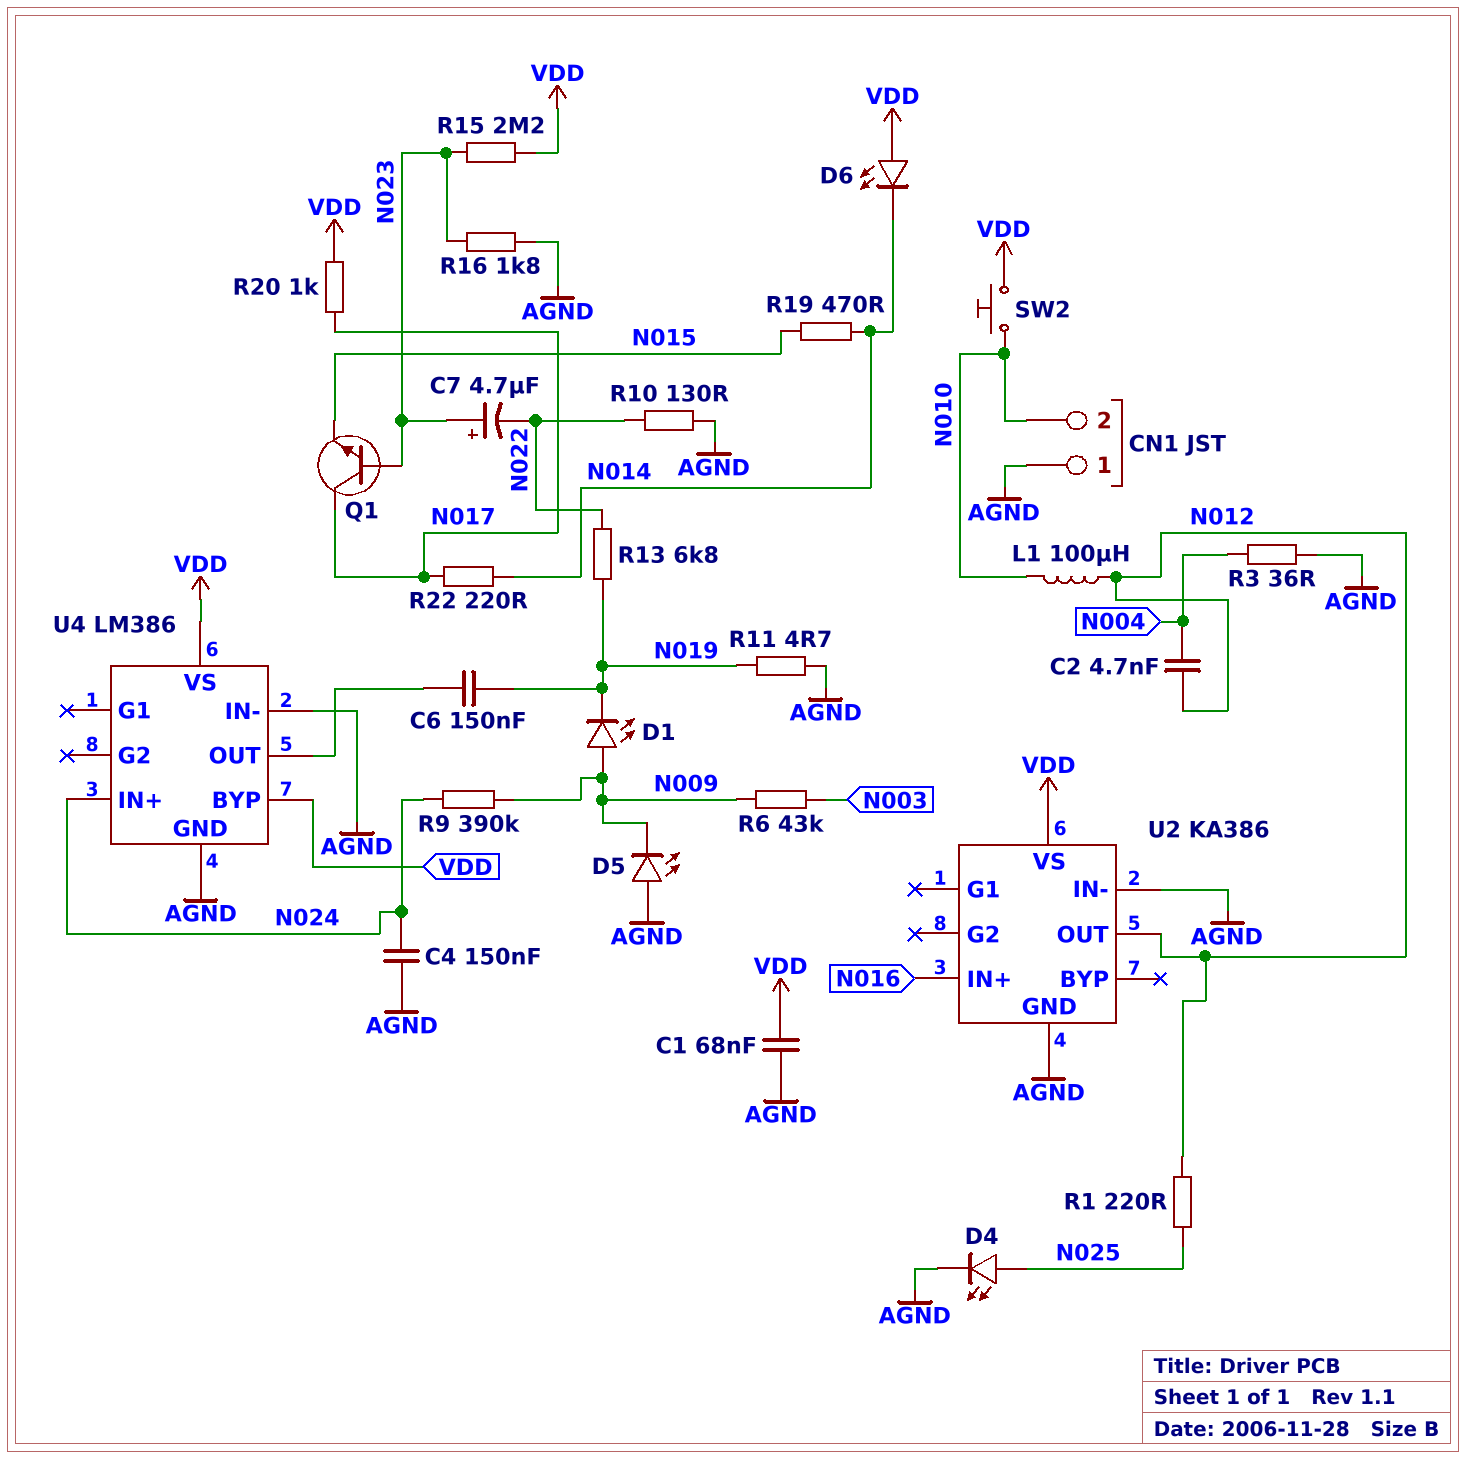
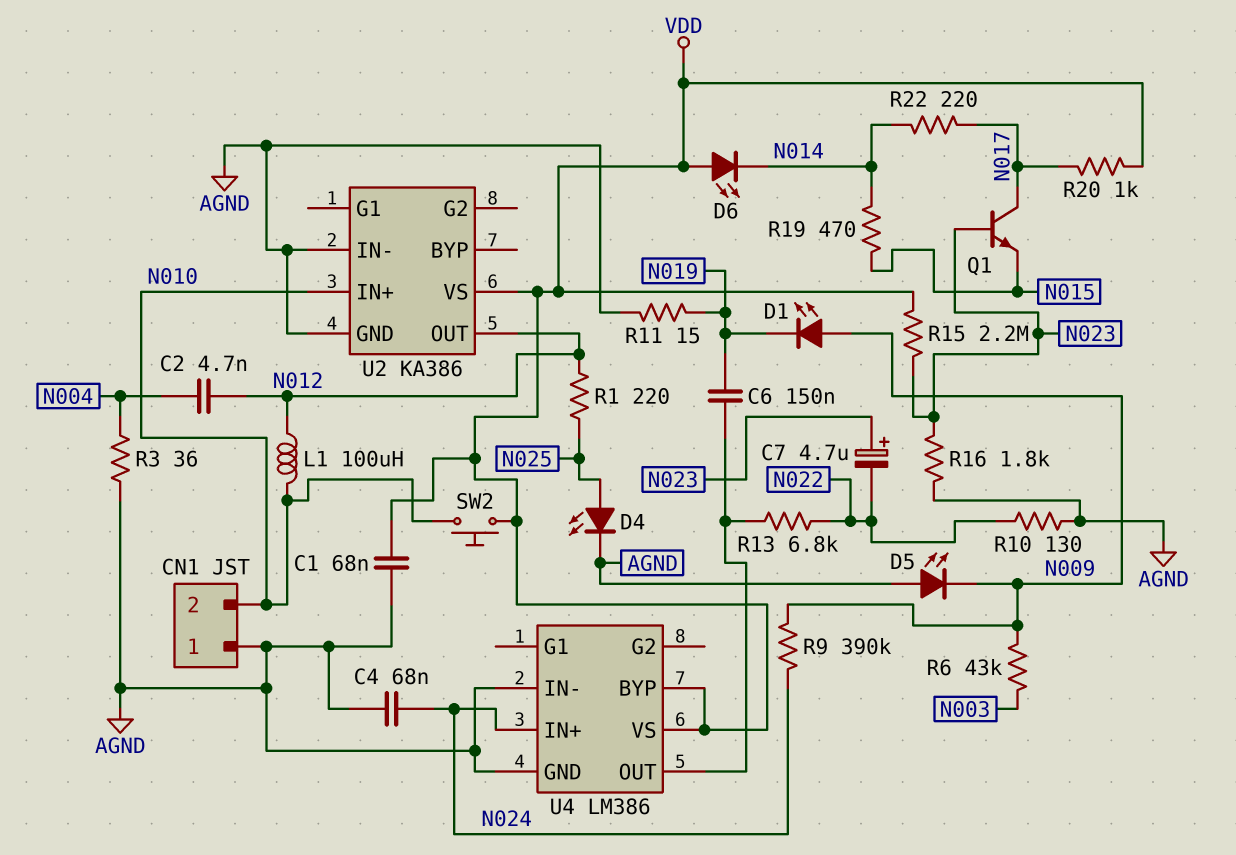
C4: 150nF (AGND, N024) -> 68nF (AGND, N024)
R11: 4.7 (AGND, N019) -> 15 (AGND, N019)
R13: 6.8k (N019, N022) -> 6.8k (N022, U4/OUT)
U2 pin IN+: N016 -> N010

